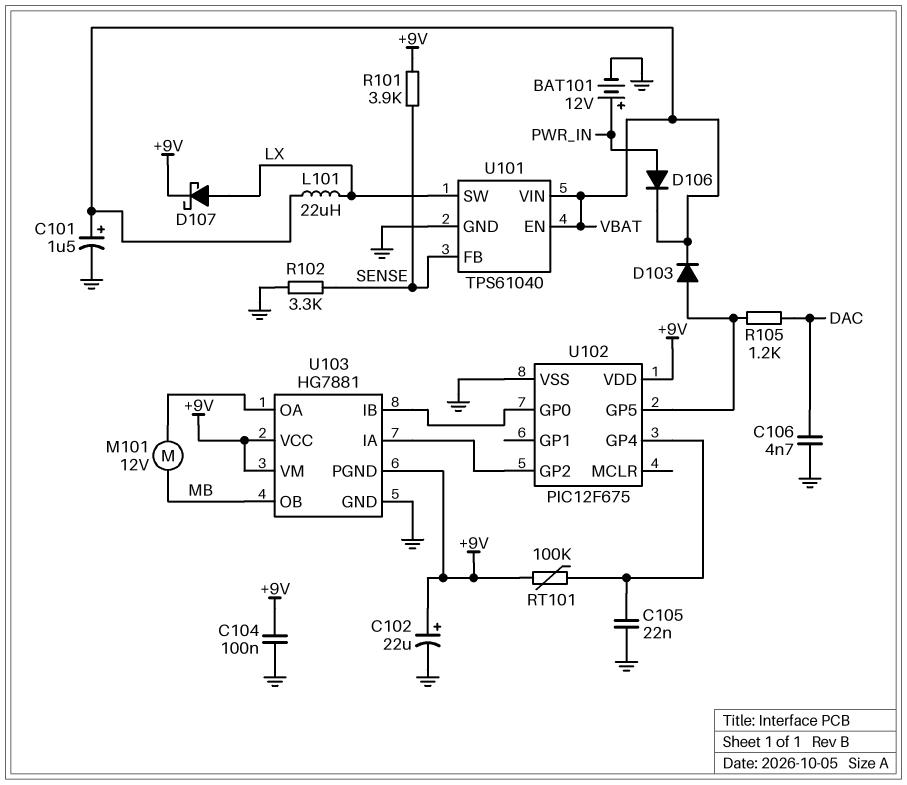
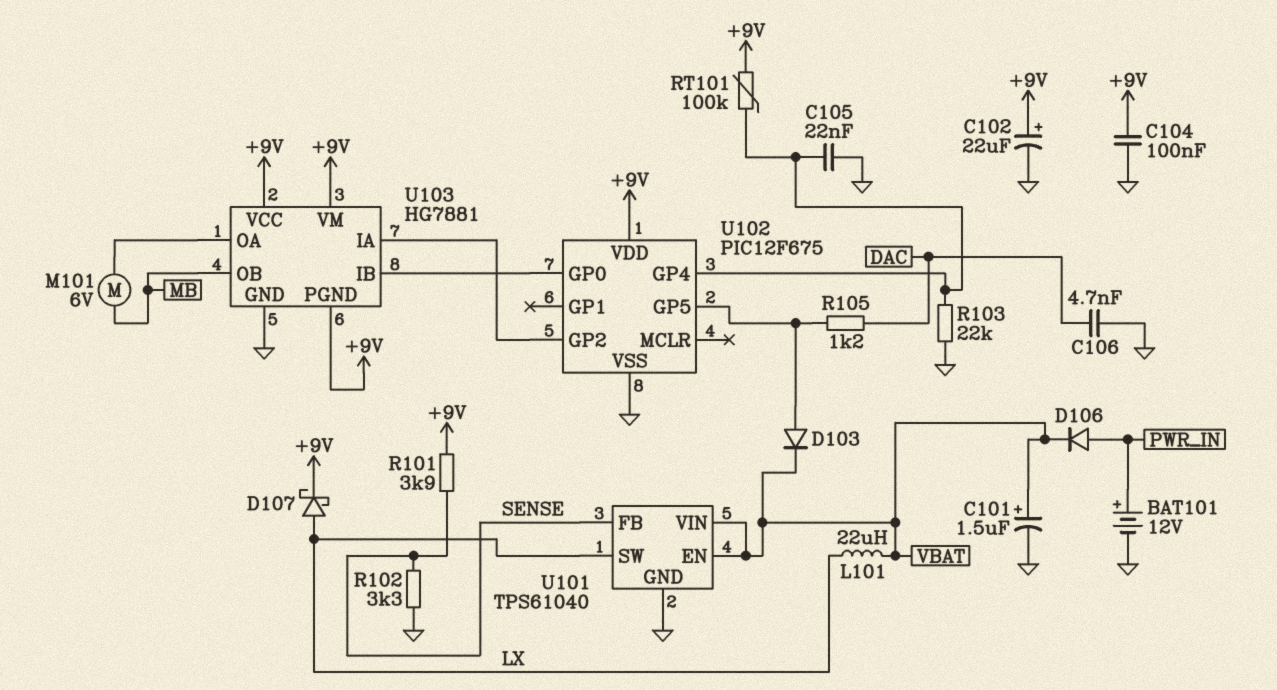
M101: motor 12V (MB, U103/OA) -> motor 6V (MB, U103/OA)
R103: none -> 22k (GND, U102/GP4)

